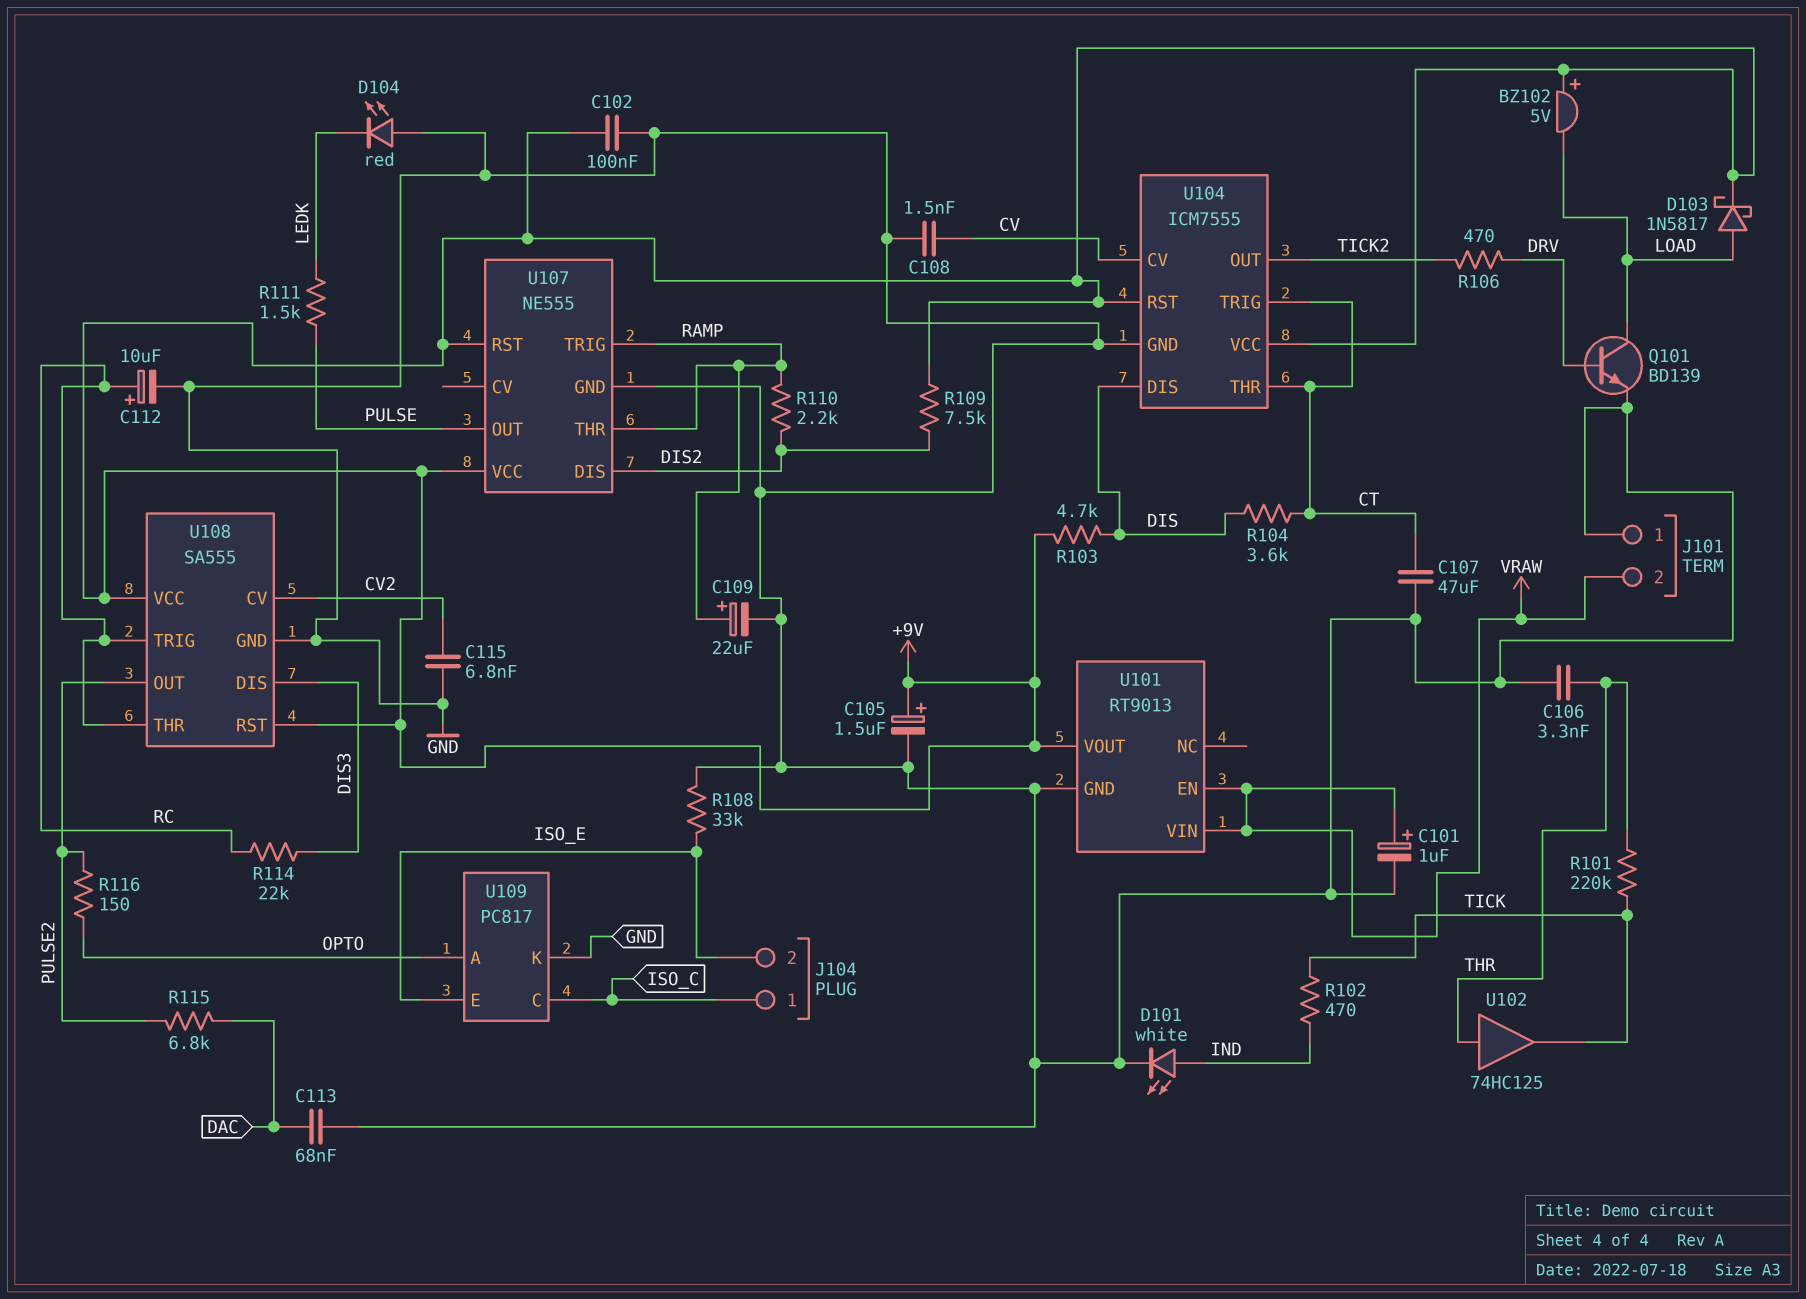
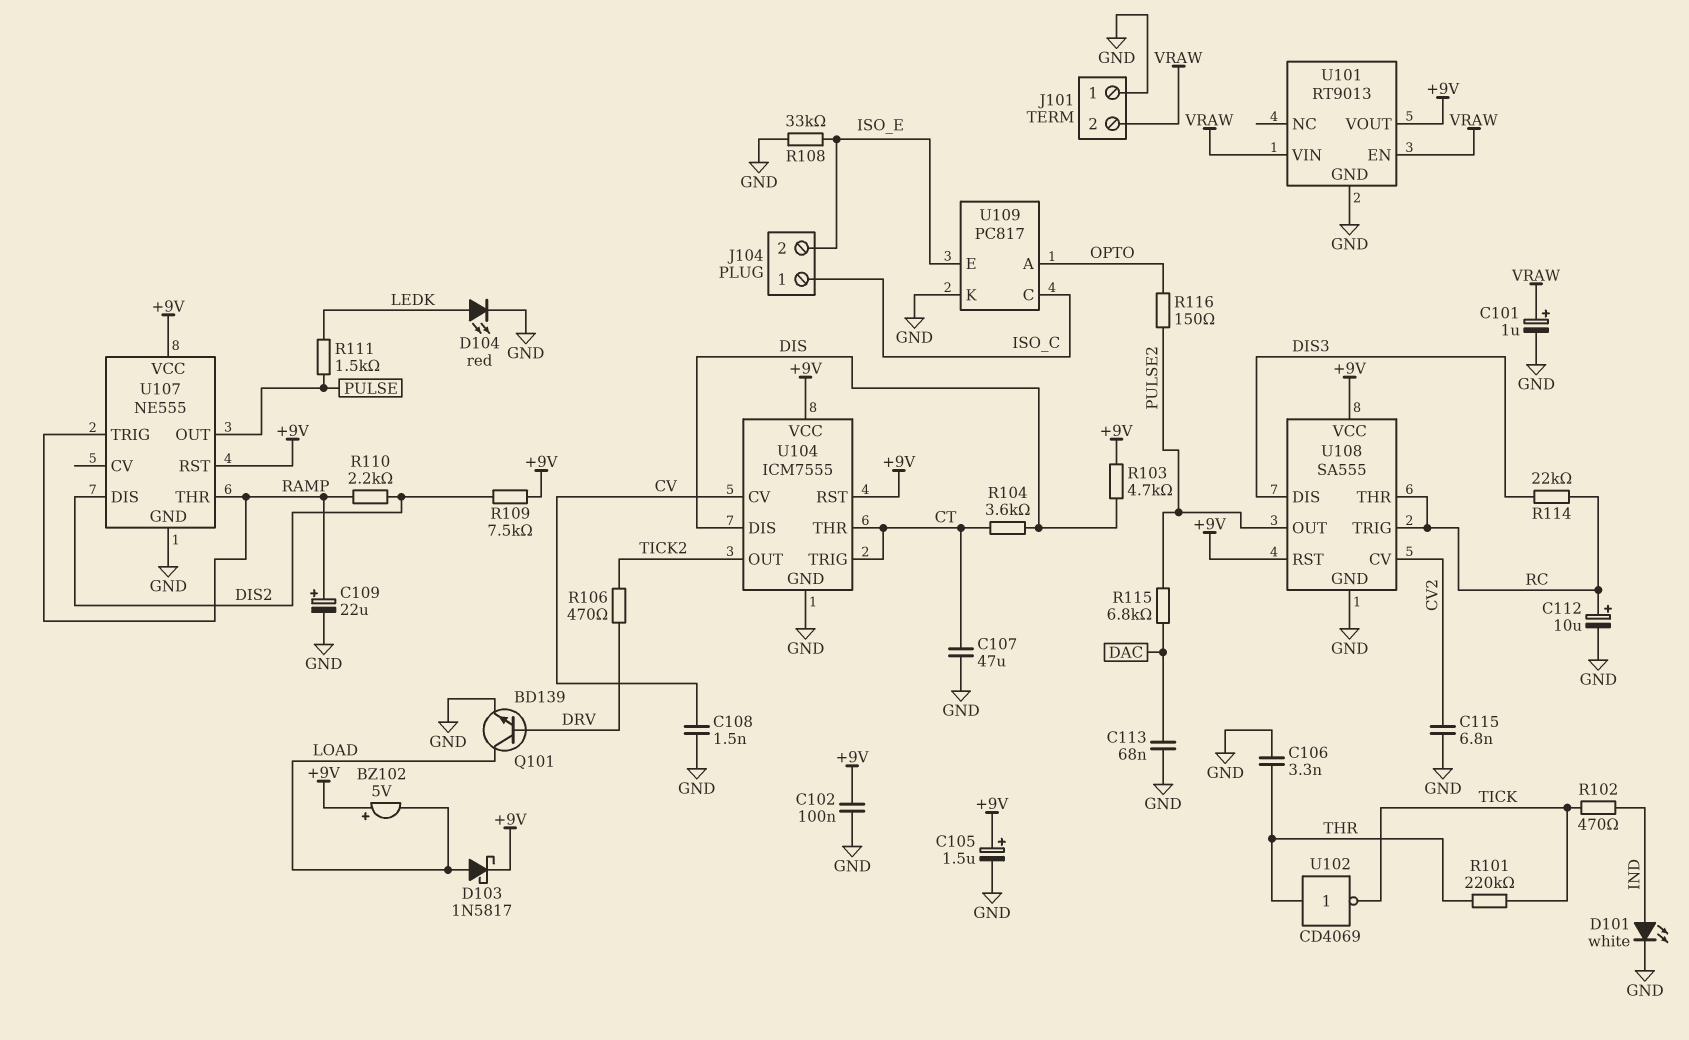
D104: LED red (A GND, K LEDK) -> LED red (A LEDK, K GND)
U102: buffer 74HC125 (in THR, out TICK) -> NOT CD4069 (in THR, out TICK)

